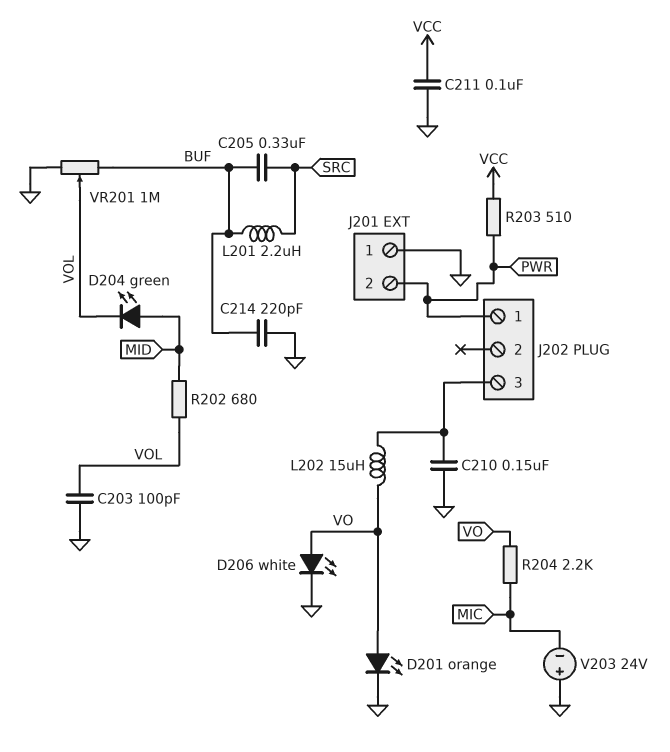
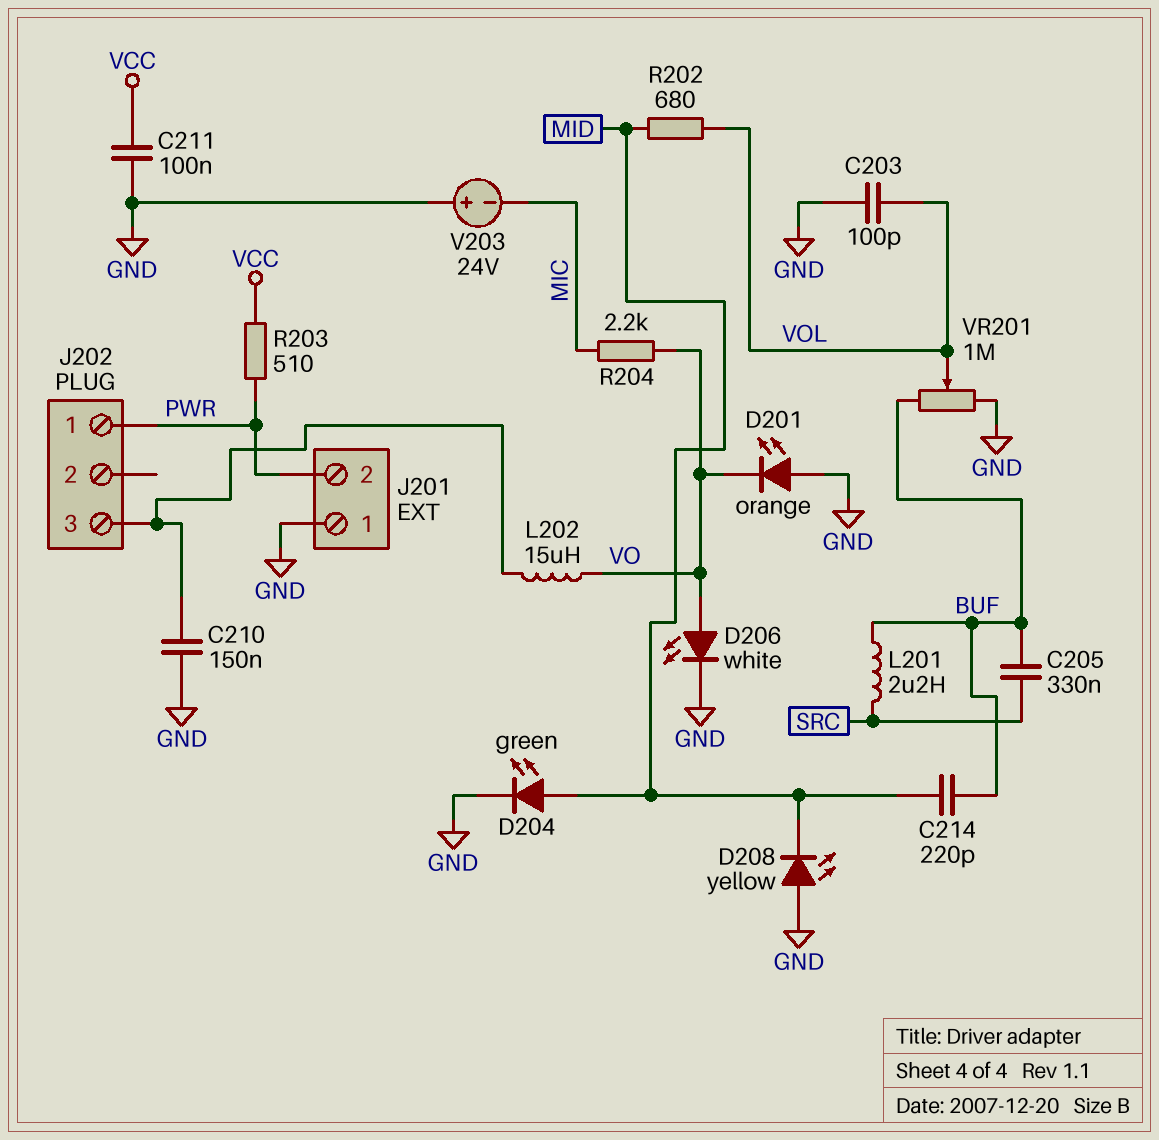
C214: 220pF (BUF, GND) -> 220pF (BUF, MID)
D201: LED orange (A VO, K GND) -> LED orange (A GND, K VO)
D204: LED green (A MID, K VOL) -> LED green (A MID, K GND)
D208: none -> LED yellow (A GND, K MID)

